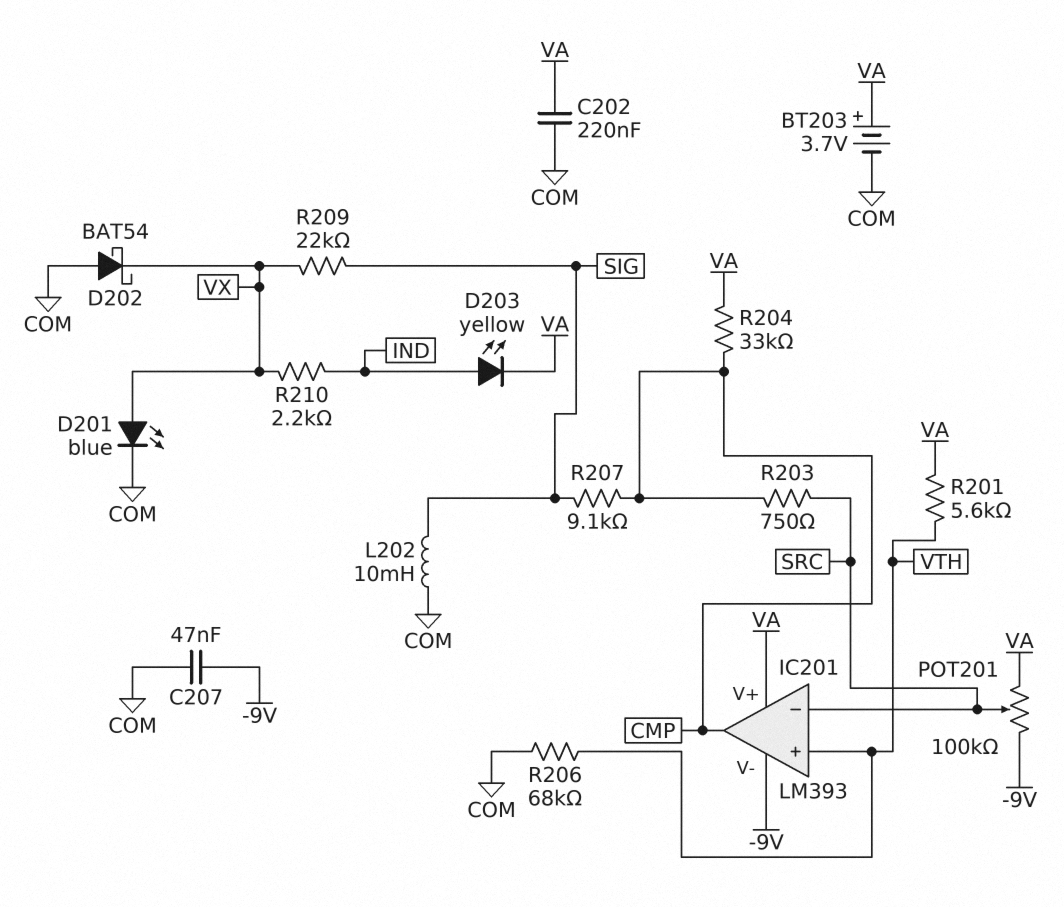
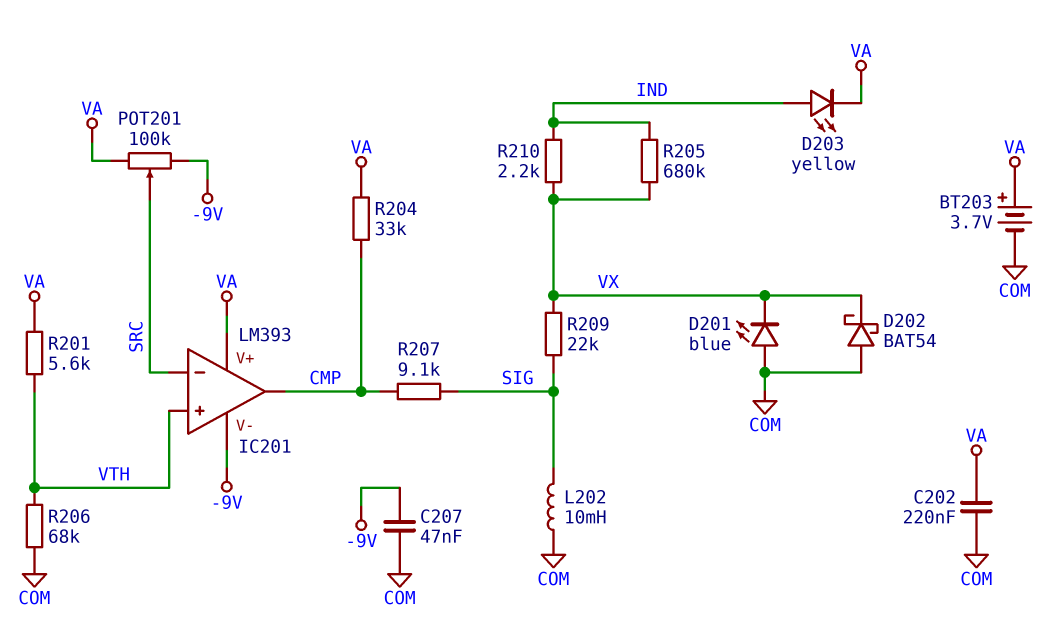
D201: LED blue (A VX, K COM) -> LED blue (A COM, K VX)
R203: 750 (CMP, SRC) -> none
R205: none -> 680k (IND, VX)

